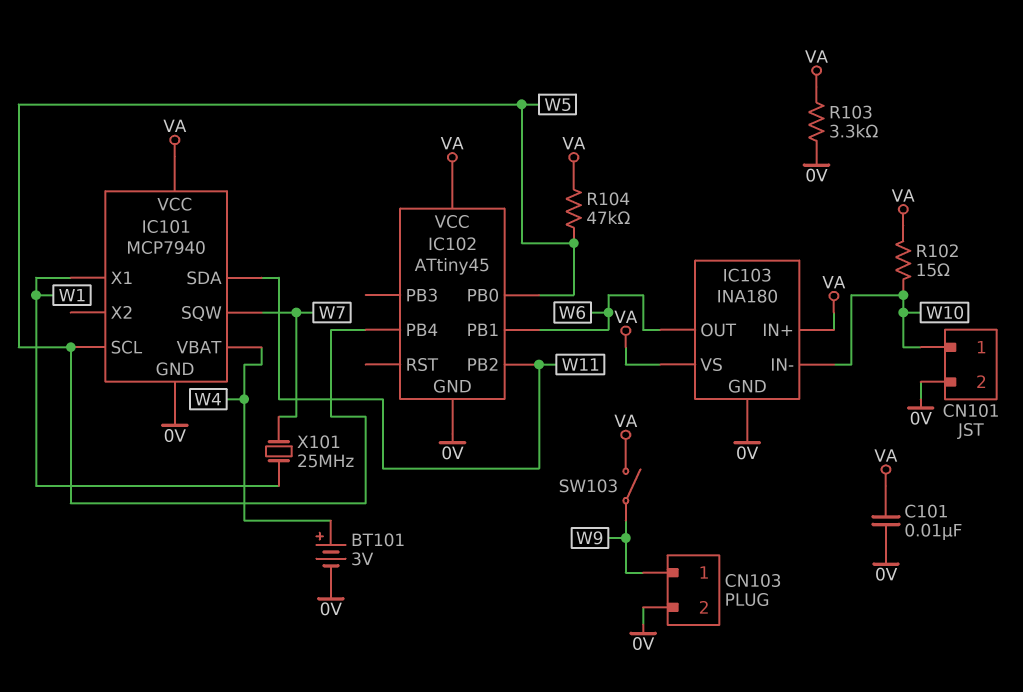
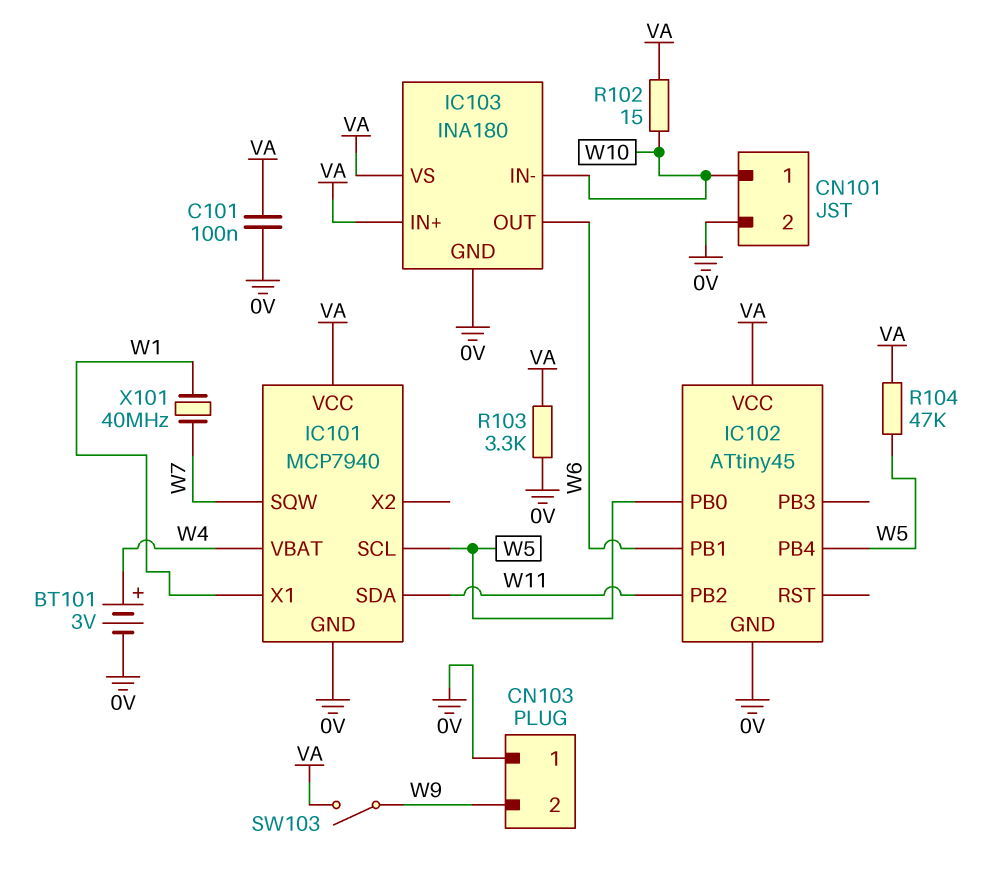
C101: 10nF (0V, VA) -> 100nF (0V, VA)
CN103 pin 1: W9 -> 0V
CN103 pin 2: 0V -> W9
X101: 25MHz (W1, W7) -> 40MHz (W1, W7)

